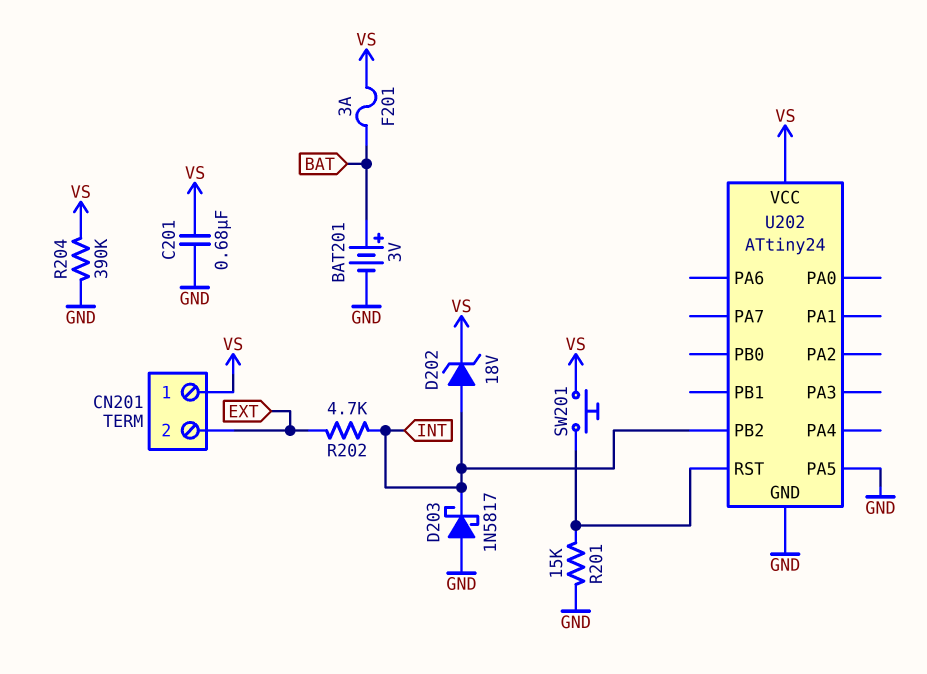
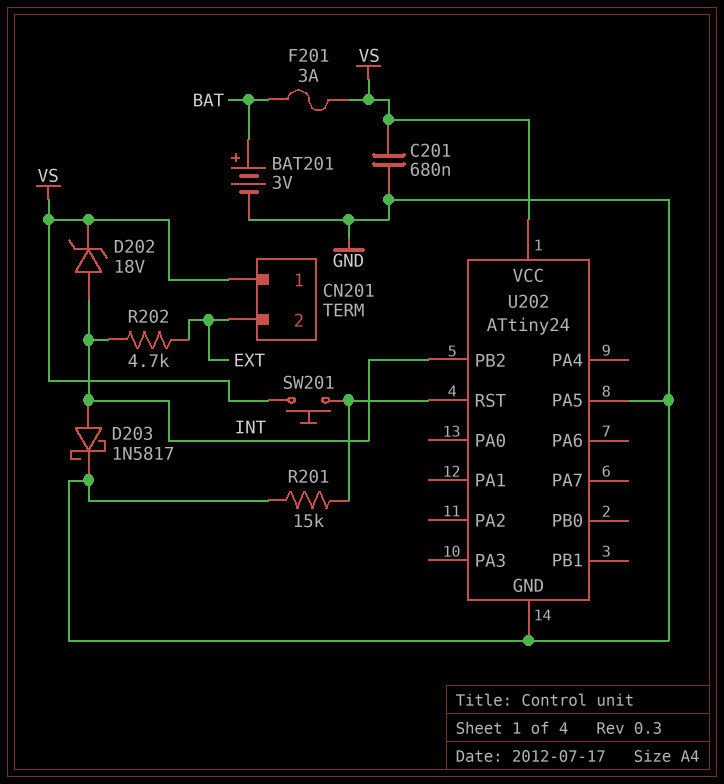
D203: schottky 1N5817 (A GND, K INT) -> schottky 1N5817 (A INT, K GND)
R204: 390k (GND, VS) -> none

